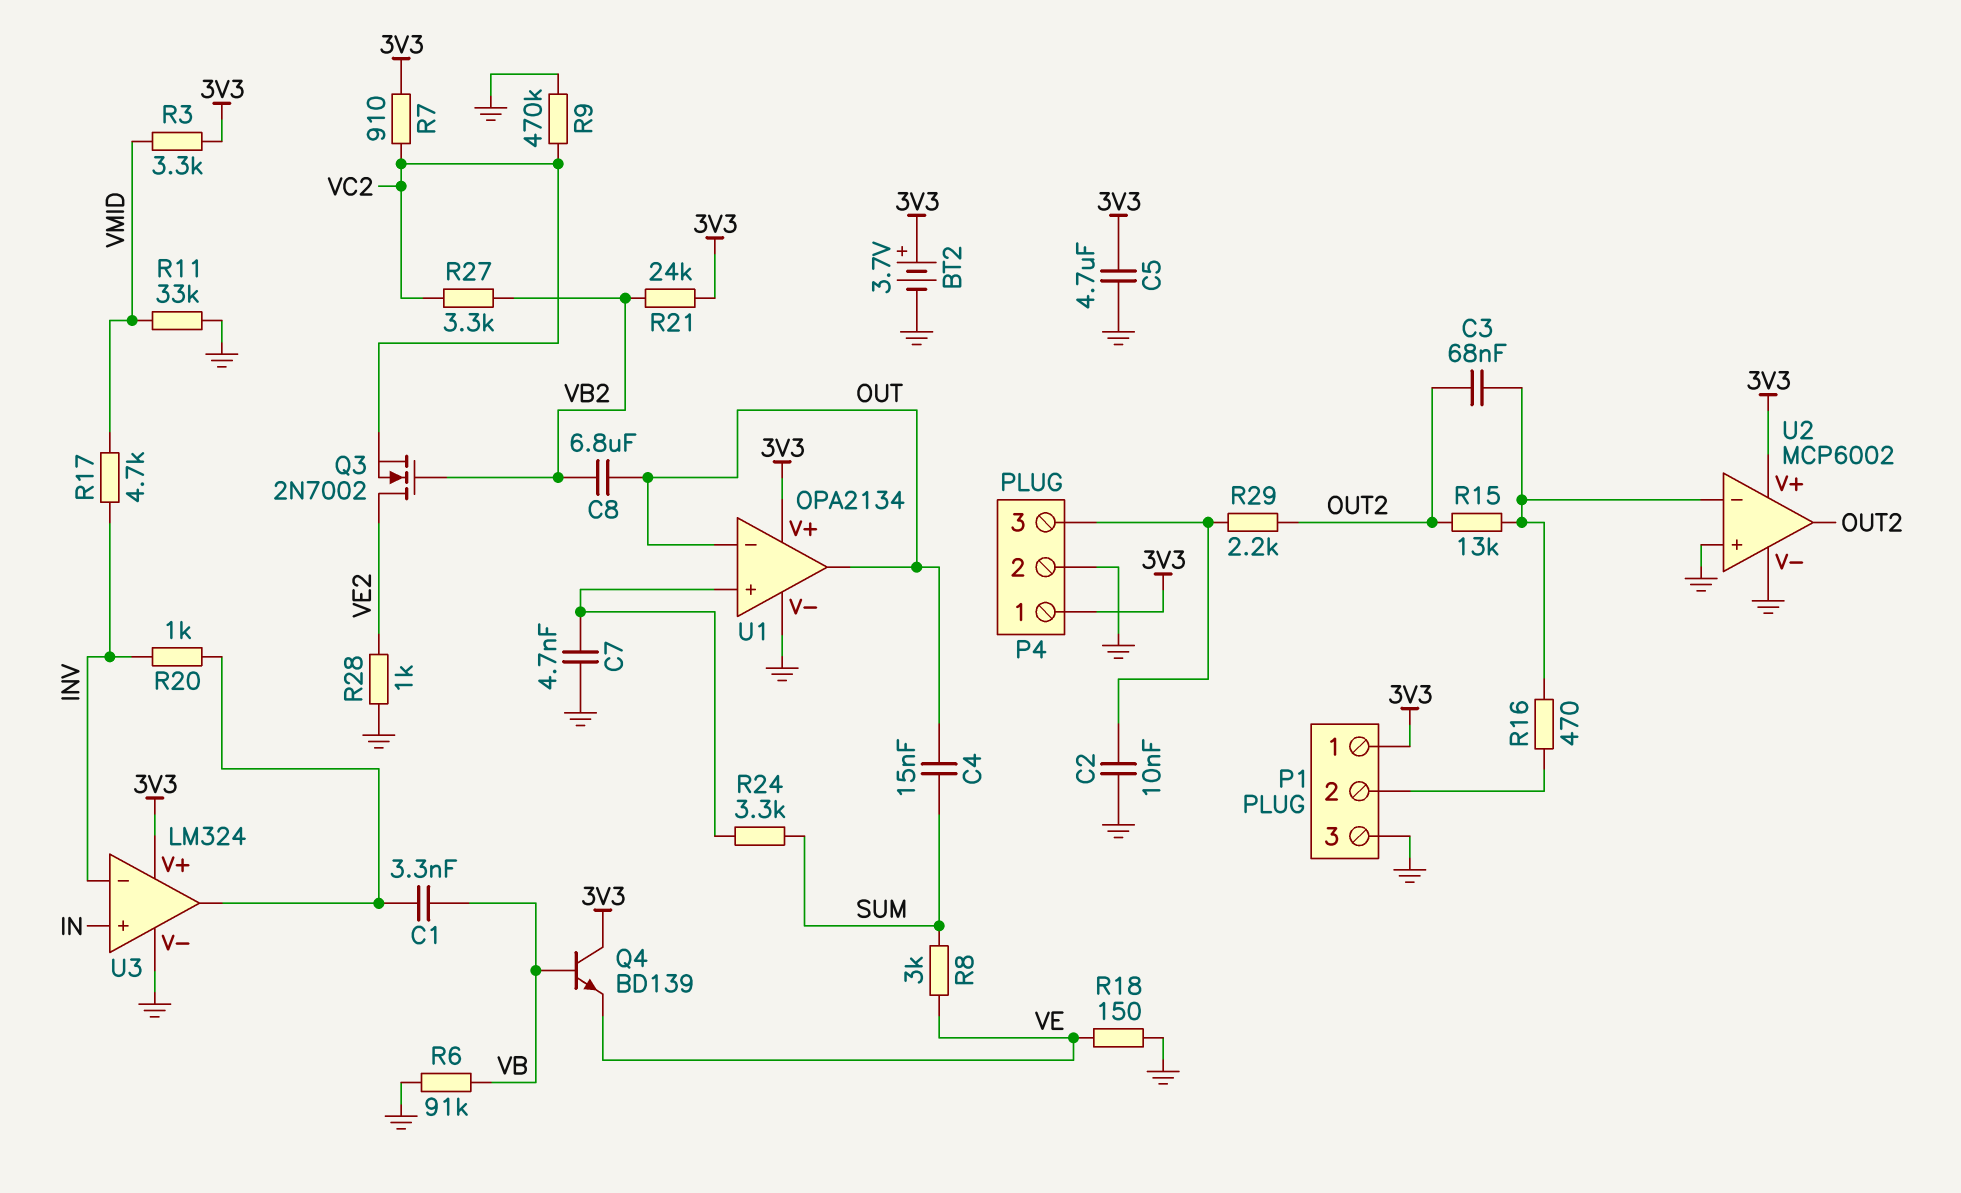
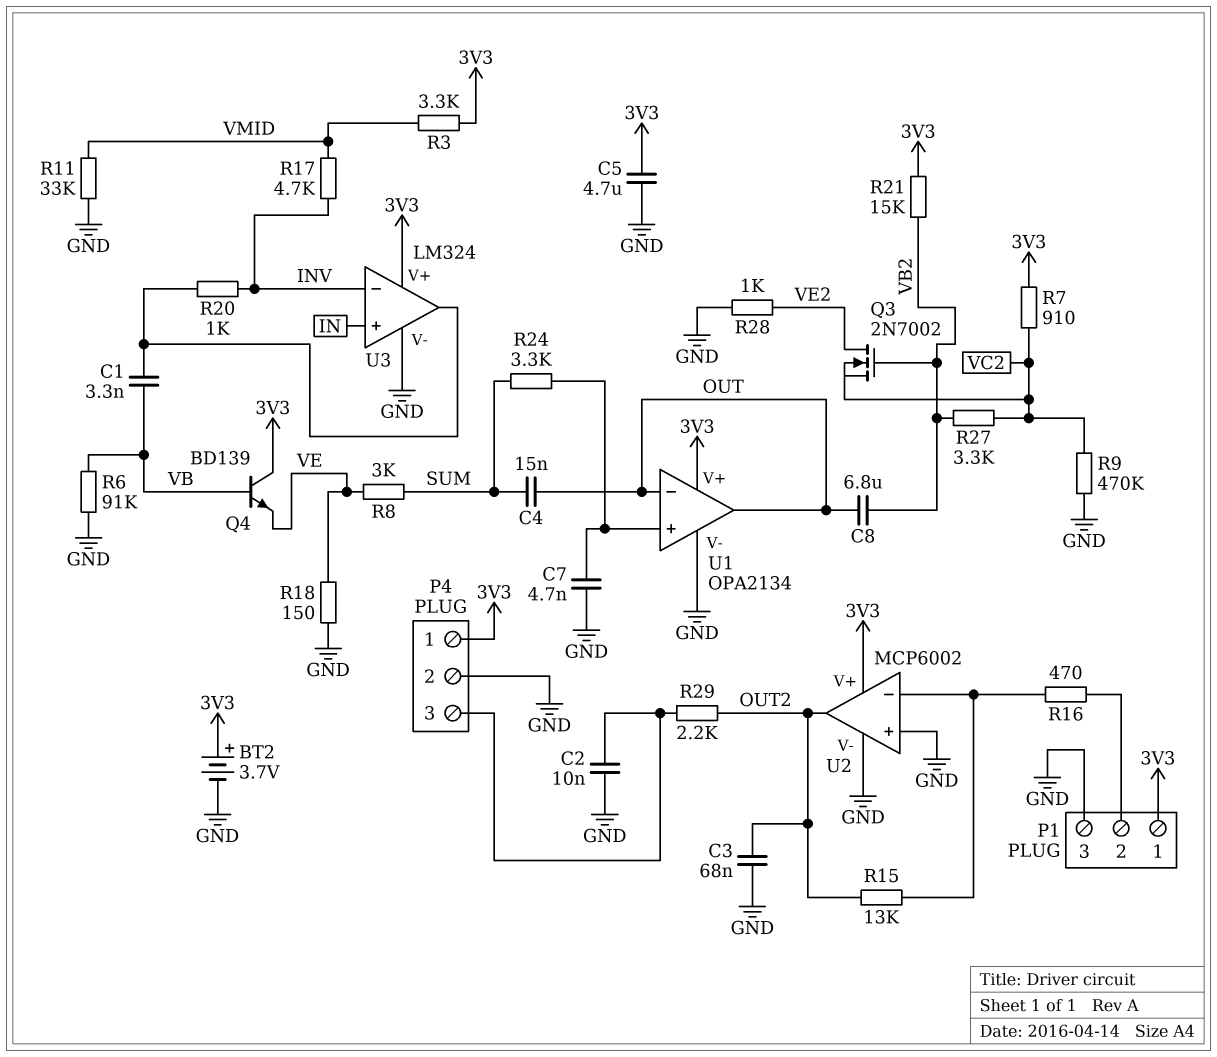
C3: 68nF (OUT2, U2/in-) -> 68nF (GND, OUT2)
R21: 24k (3V3, VB2) -> 15k (3V3, VB2)

